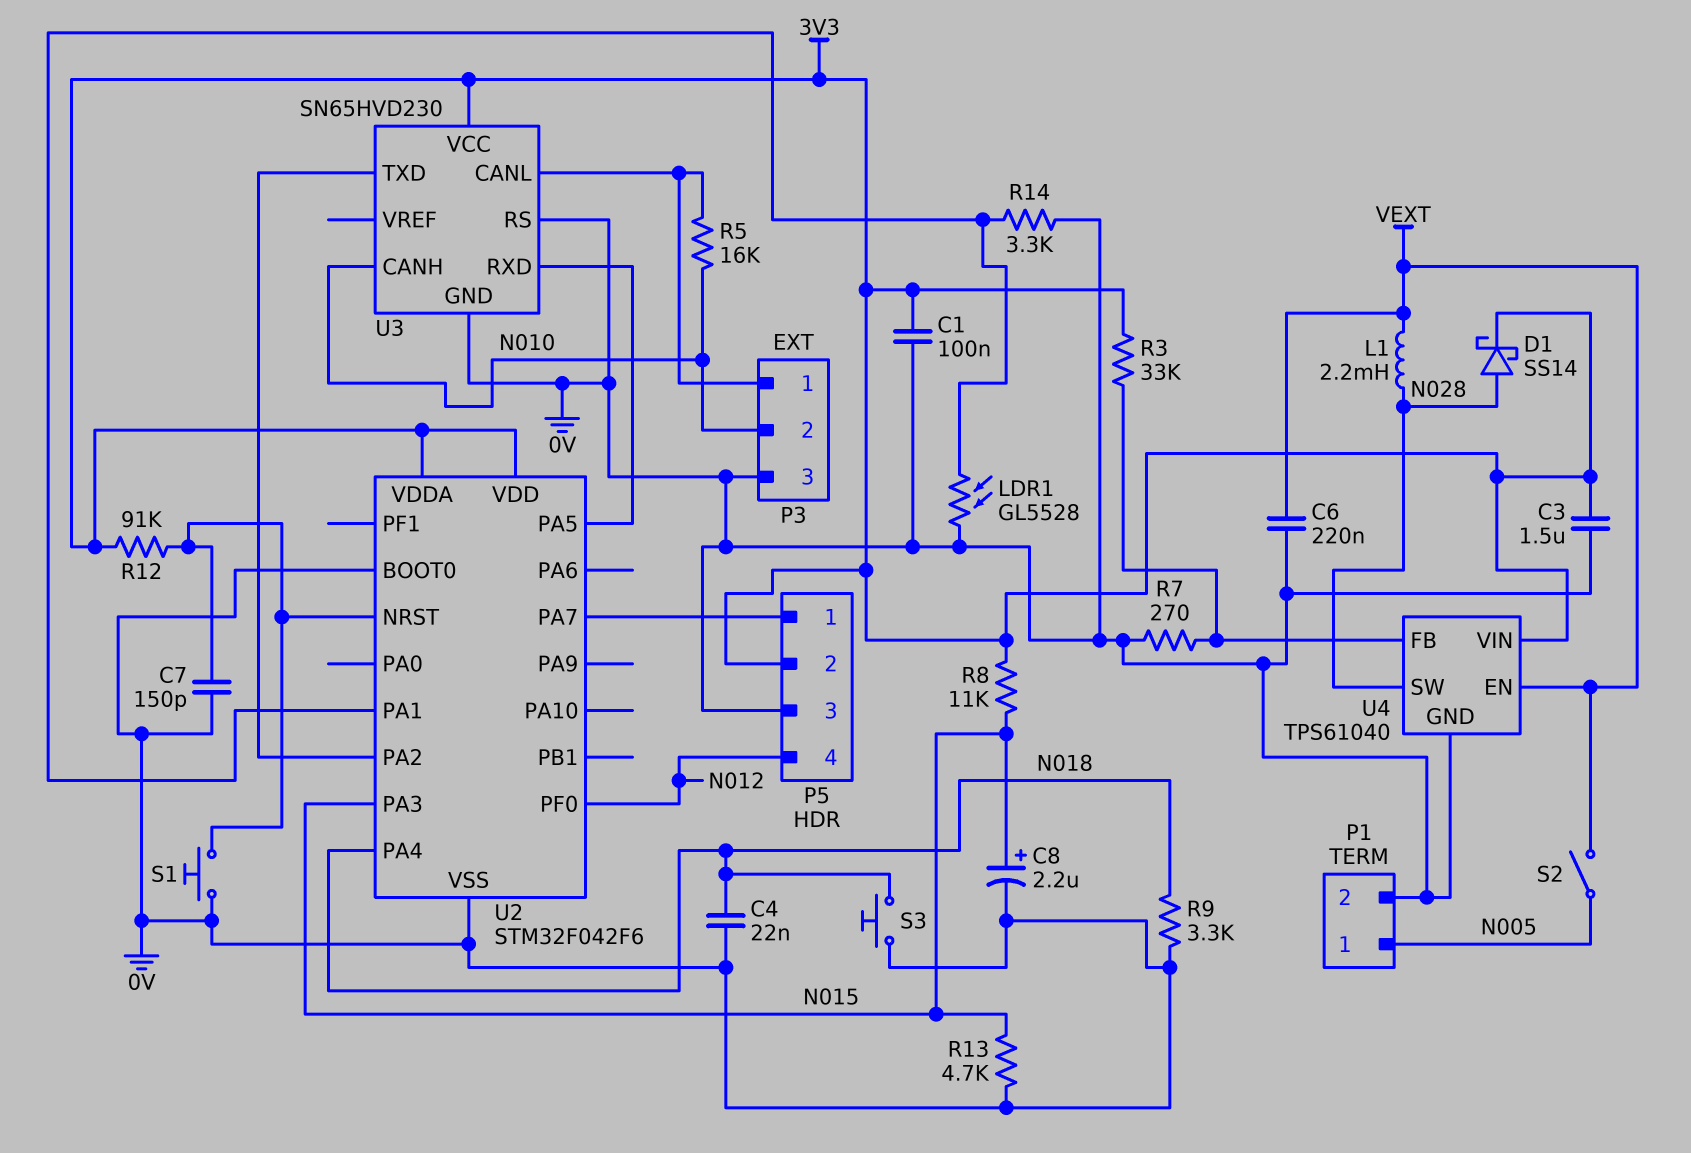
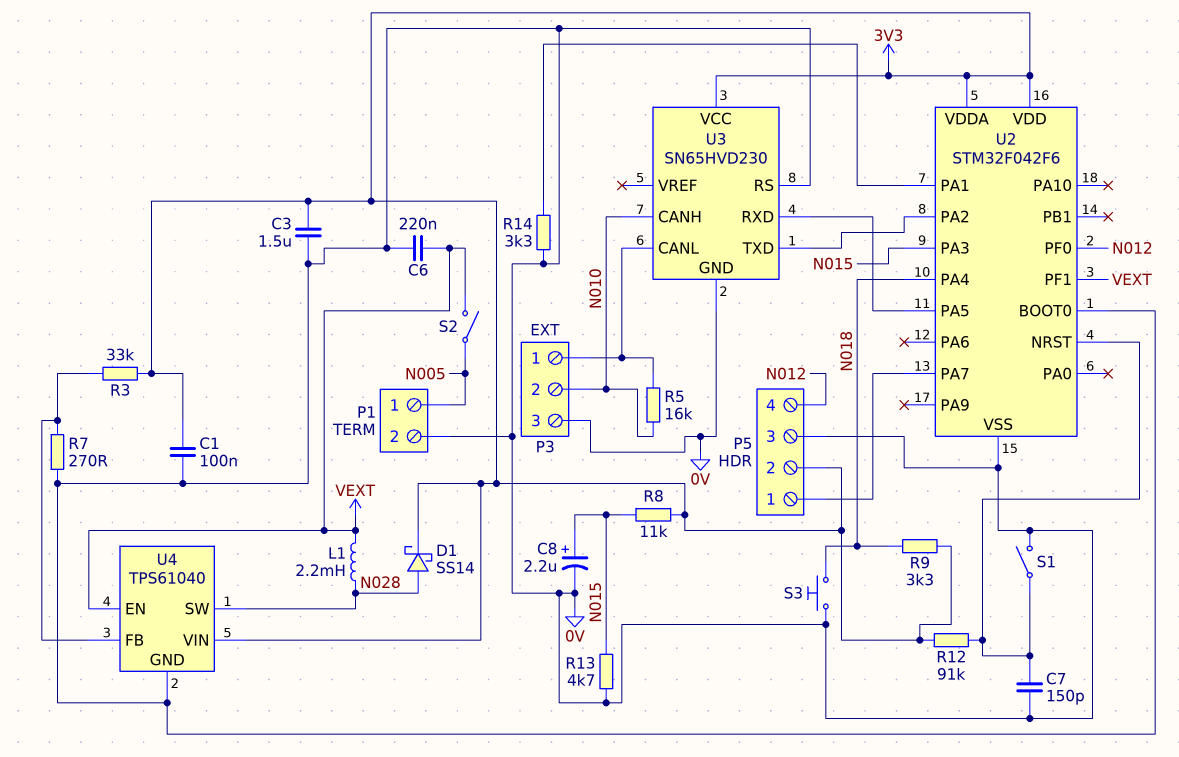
C4: 22nF (0V, N018) -> none
LDR1: GL5528 (0V, U2/PA1) -> none
R9: 3.3k (0V, N018) -> 3.3k (3V3, N018)
S1: button (0V, U2/NRST) -> switch (0V, U2/NRST)
U2 pin PF1: none -> VEXT

